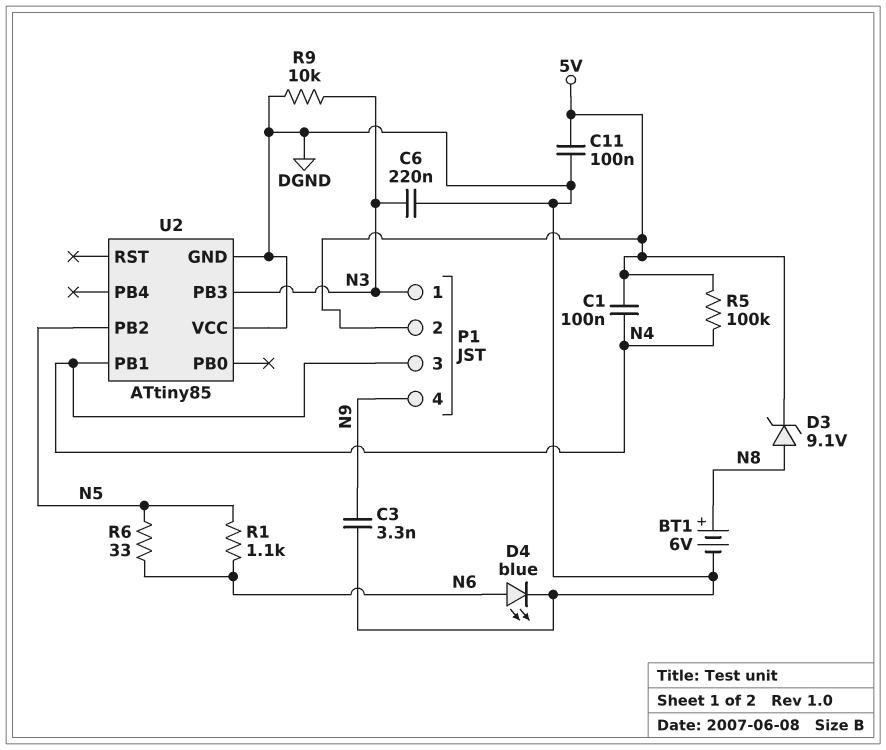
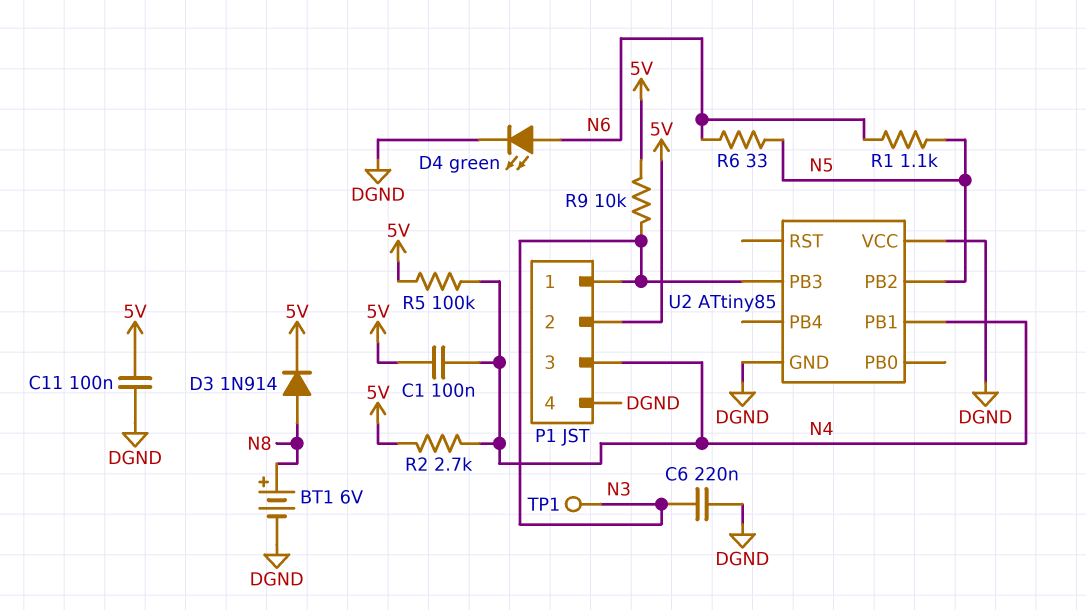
C3: 3.3nF (DGND, N9) -> none
D3: zener 9.1V (A N8, K 5V) -> diode 1N914 (A N8, K 5V)
D4: LED blue (A N6, K DGND) -> LED green (A N6, K DGND)
P1 pin 4: N9 -> DGND
R2: none -> 2.7k (5V, N4)
R9: 10k (DGND, N3) -> 10k (5V, N3)
TP1: none -> test point (N3)

